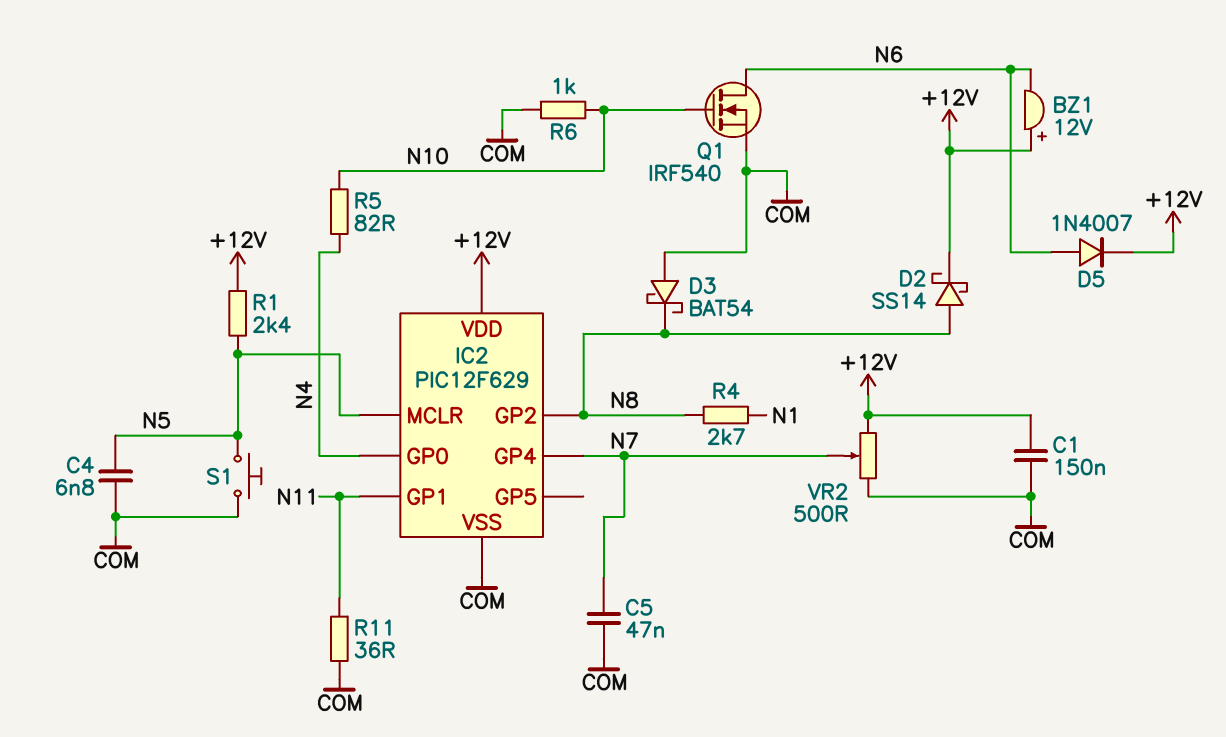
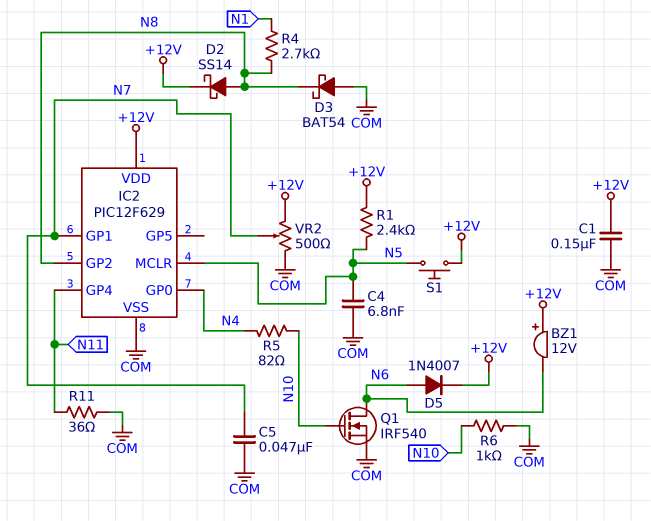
IC2 pin GP1: N11 -> N7
IC2 pin GP4: N7 -> N11
S1: button (COM, N5) -> button (+12V, N5)

